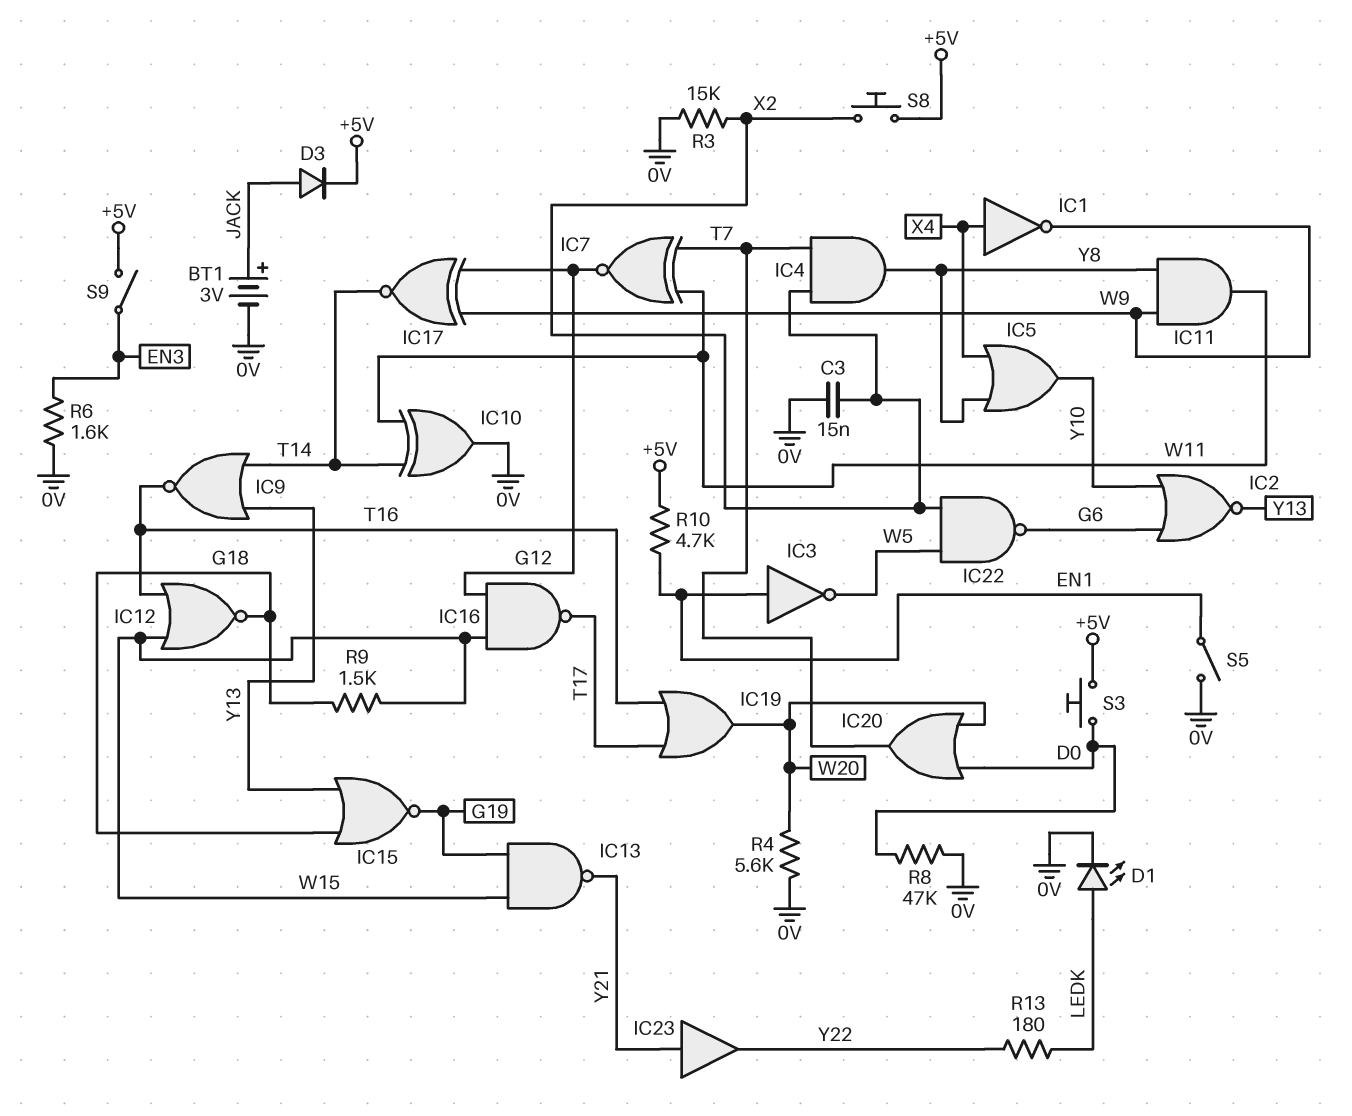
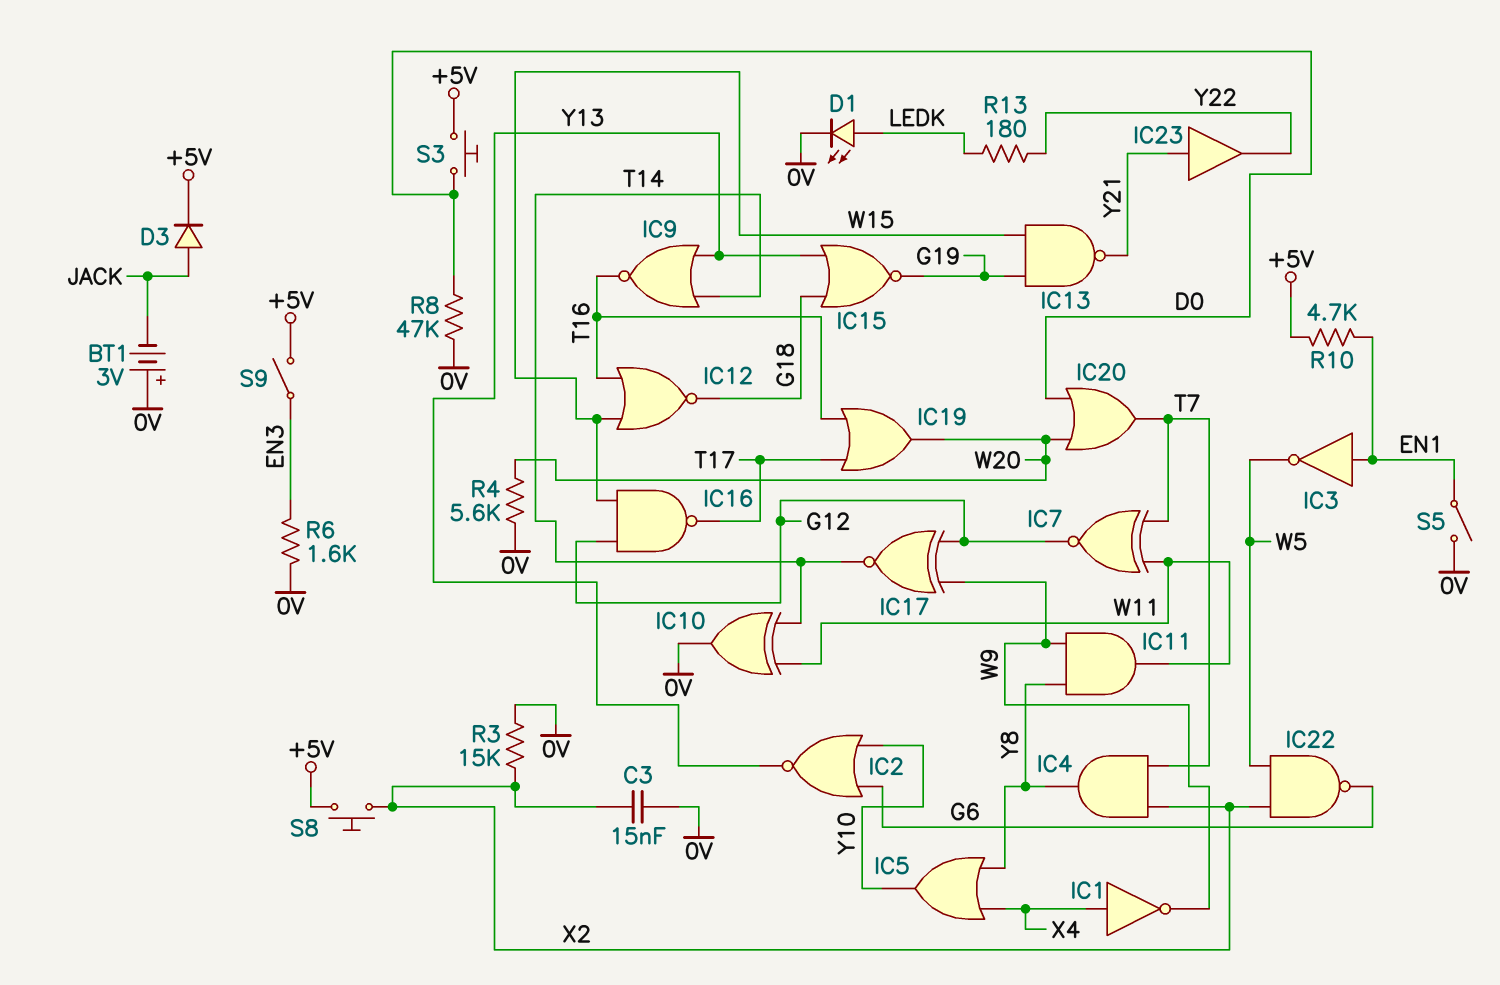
BT1: 3V (plus JACK, minus 0V) -> 3V (plus 0V, minus JACK)
R9: 1.5k (G18, W15) -> none

